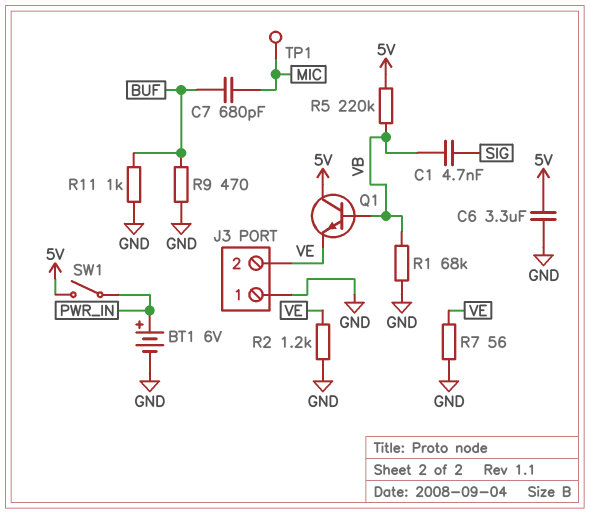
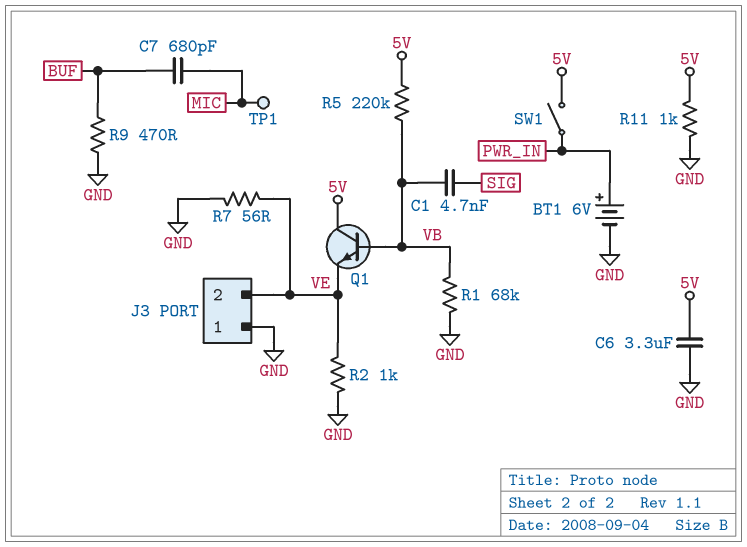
R2: 1.2k (GND, VE) -> 1k (GND, VE)
R11: 1k (BUF, GND) -> 1k (5V, GND)

